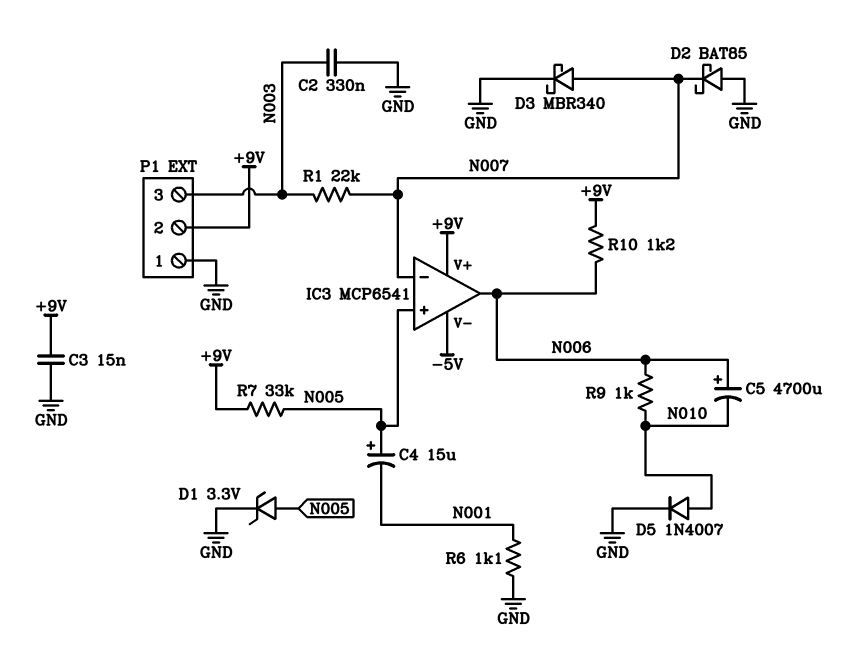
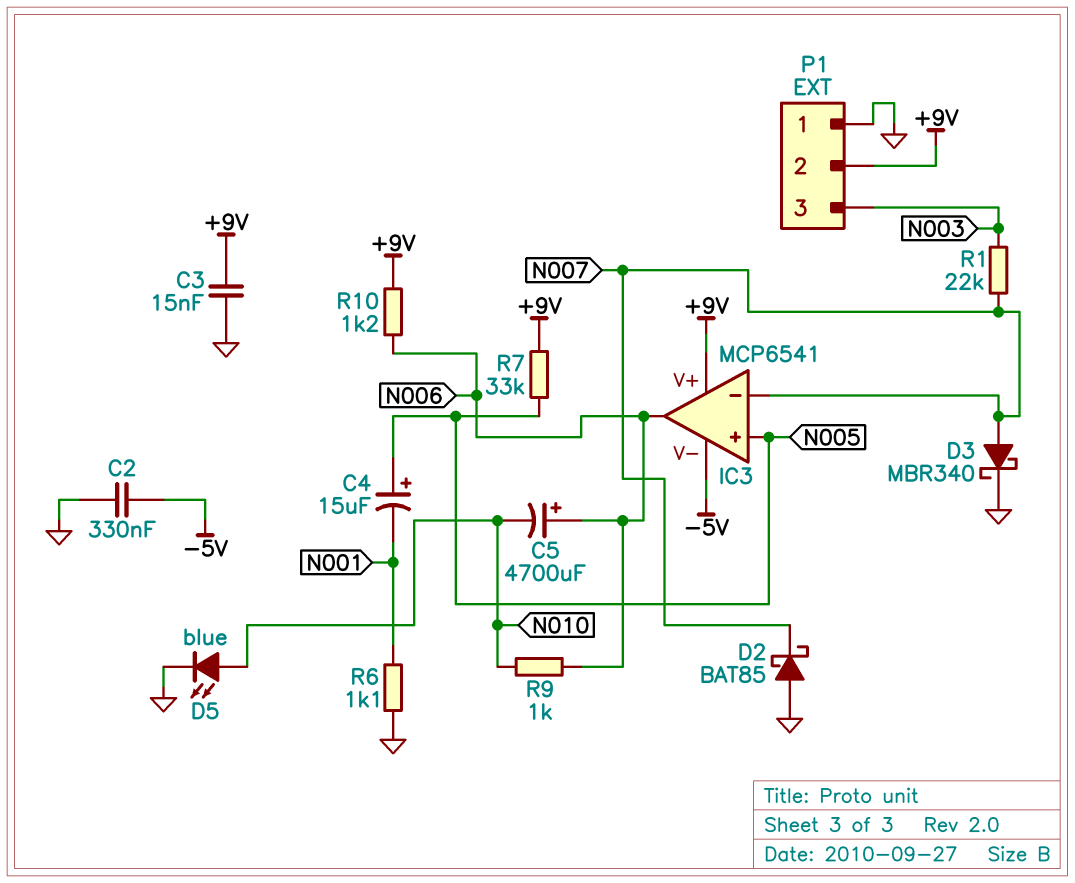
C2: 330nF (GND, N003) -> 330nF (-5V, GND)
D1: zener 3.3V (A N005, K GND) -> none
D5: diode 1N4007 (A N010, K GND) -> LED blue (A N010, K GND)

